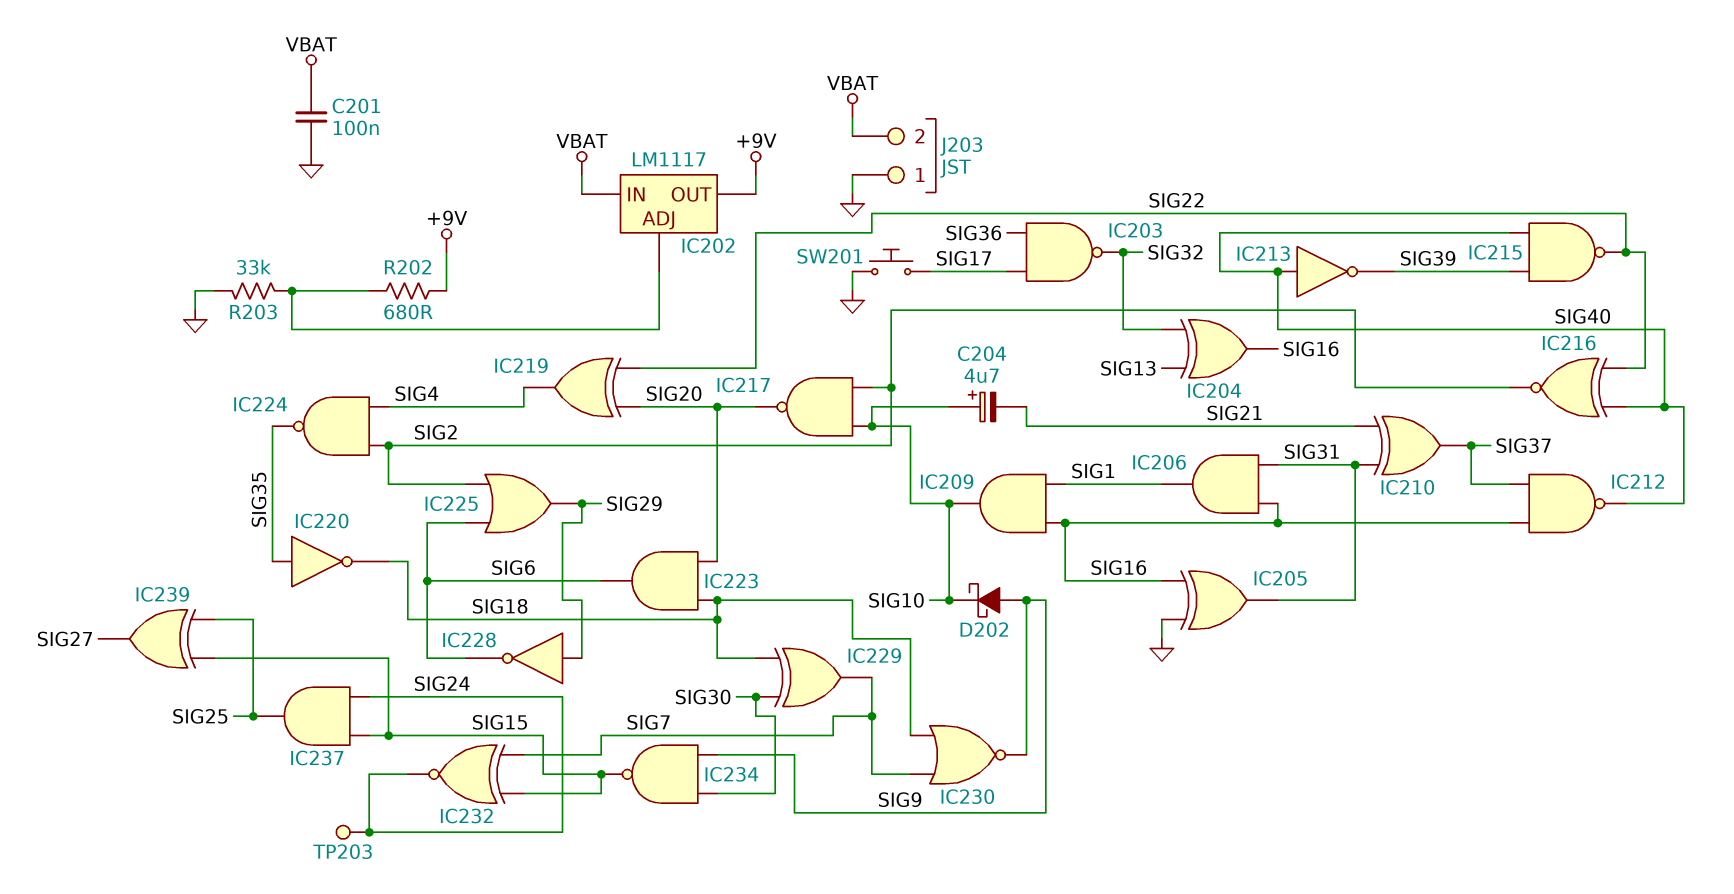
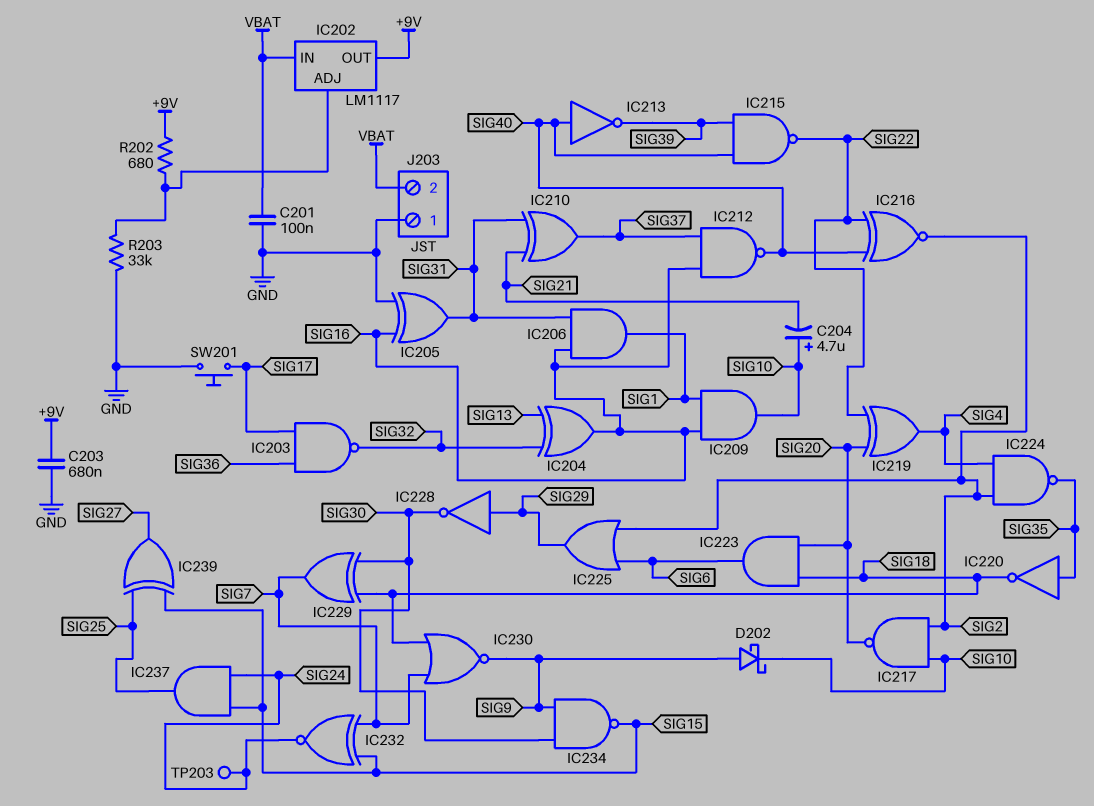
C203: none -> 680nF (+9V, GND)
IC228: NOT (in SIG29, out SIG6) -> NOT (in SIG29, out SIG30)

